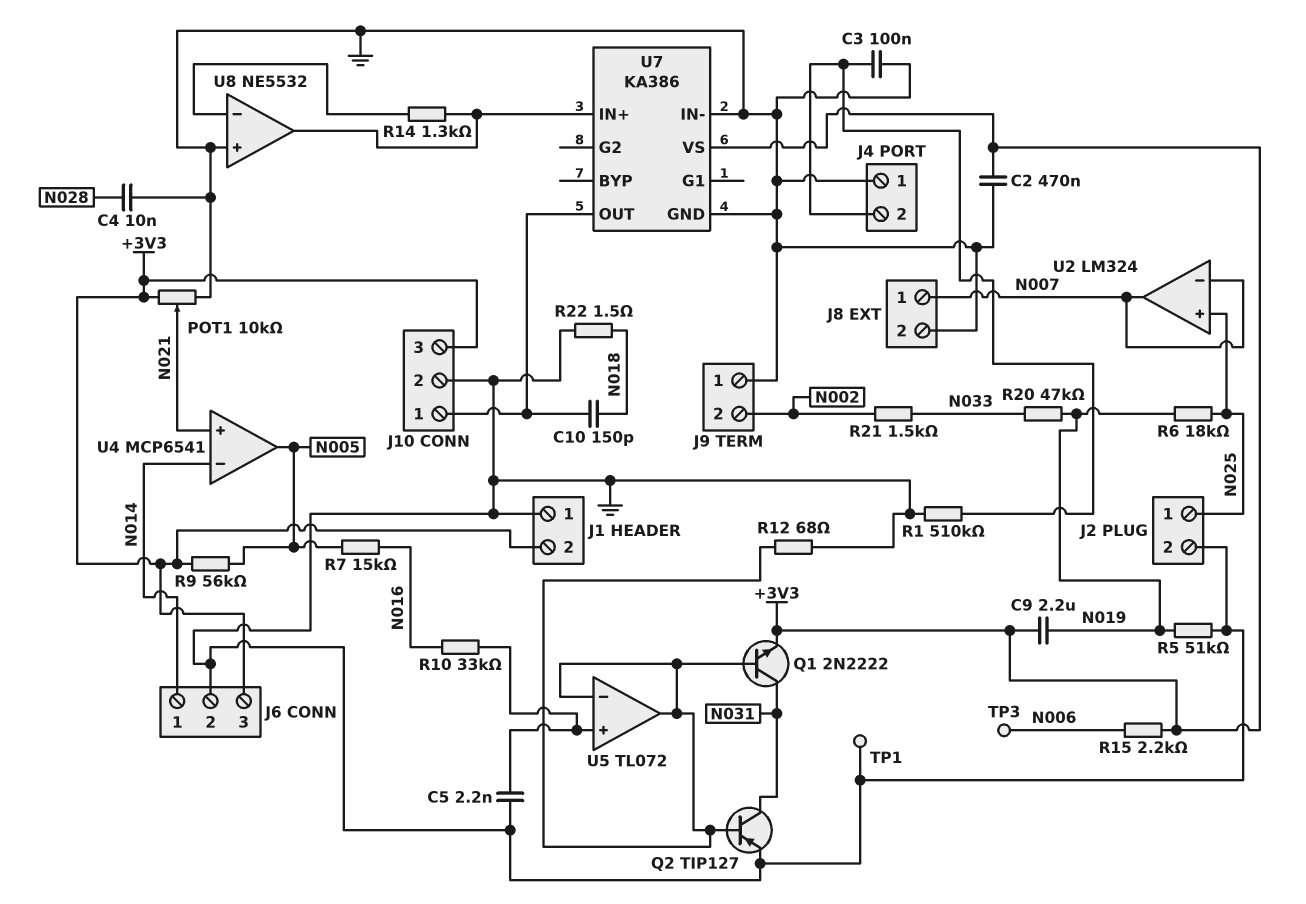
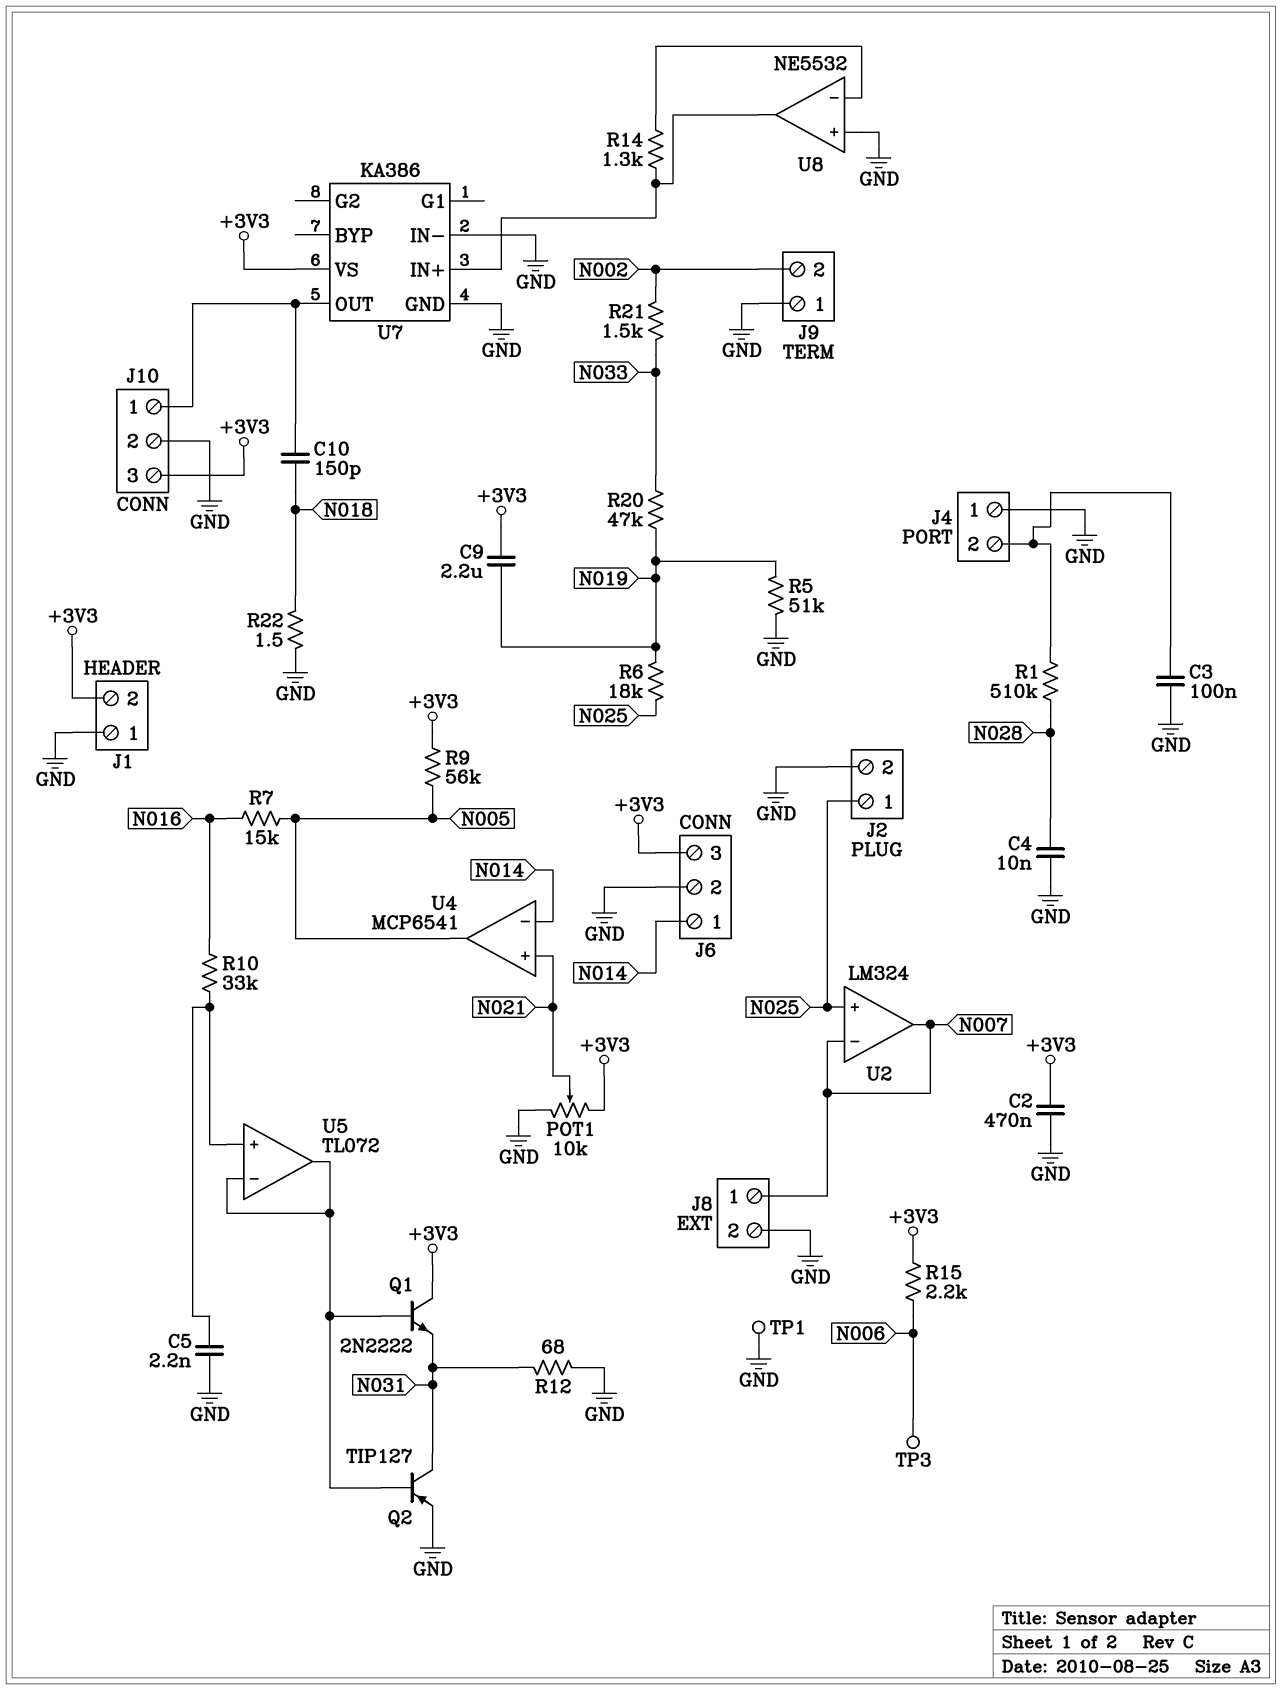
Q1: NPN 2N2222 (B U5/in-, C N031, E +3V3) -> NPN 2N2222 (B U5/in-, C +3V3, E N031)
R1: 510k (GND, J4/2) -> 510k (J4/2, N028)
R12: 68 (GND, U5/in-) -> 68 (GND, N031)

